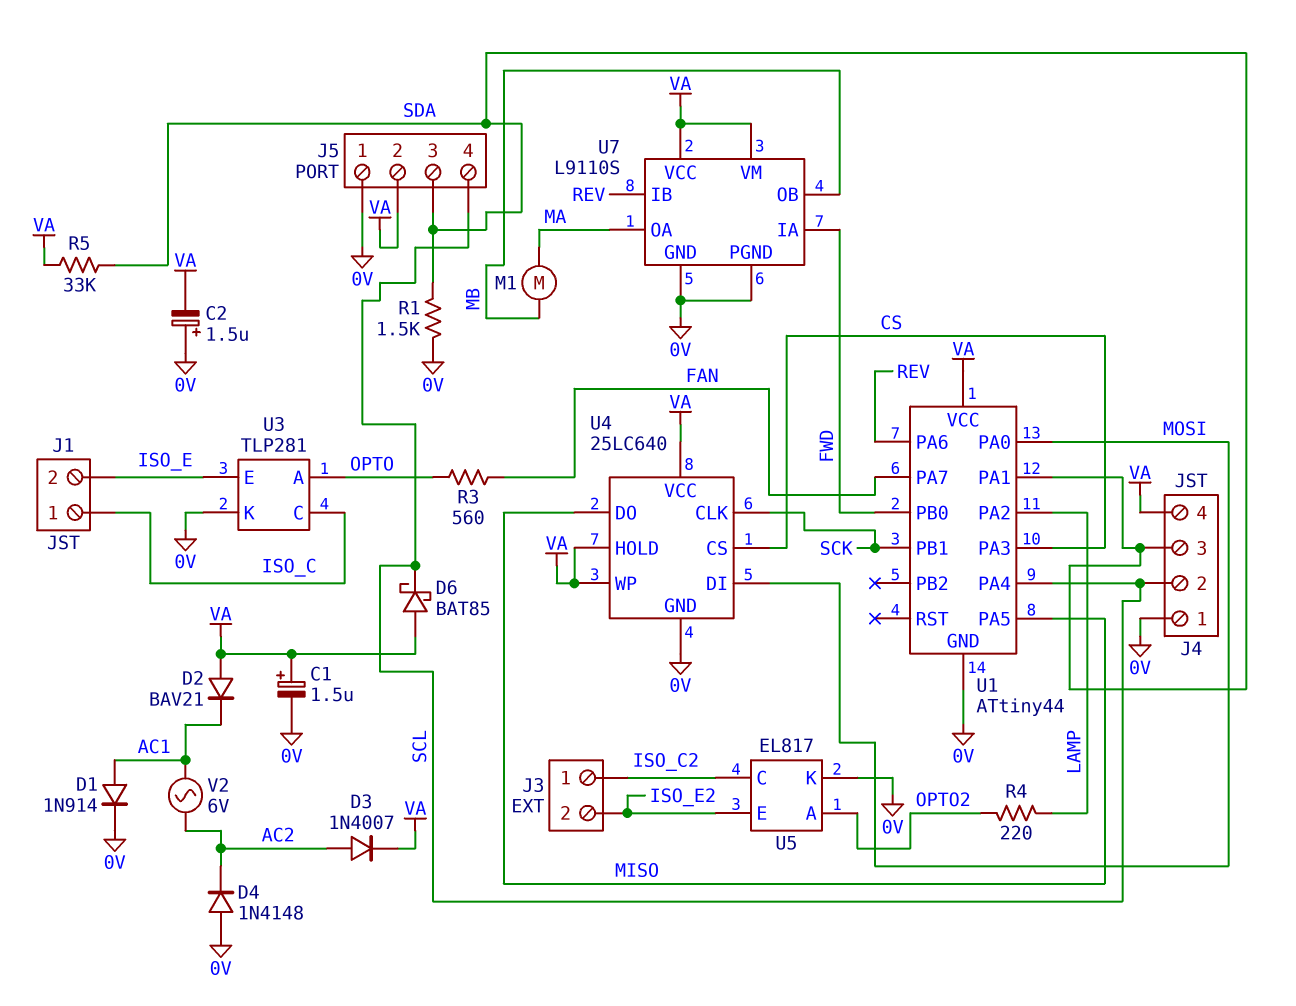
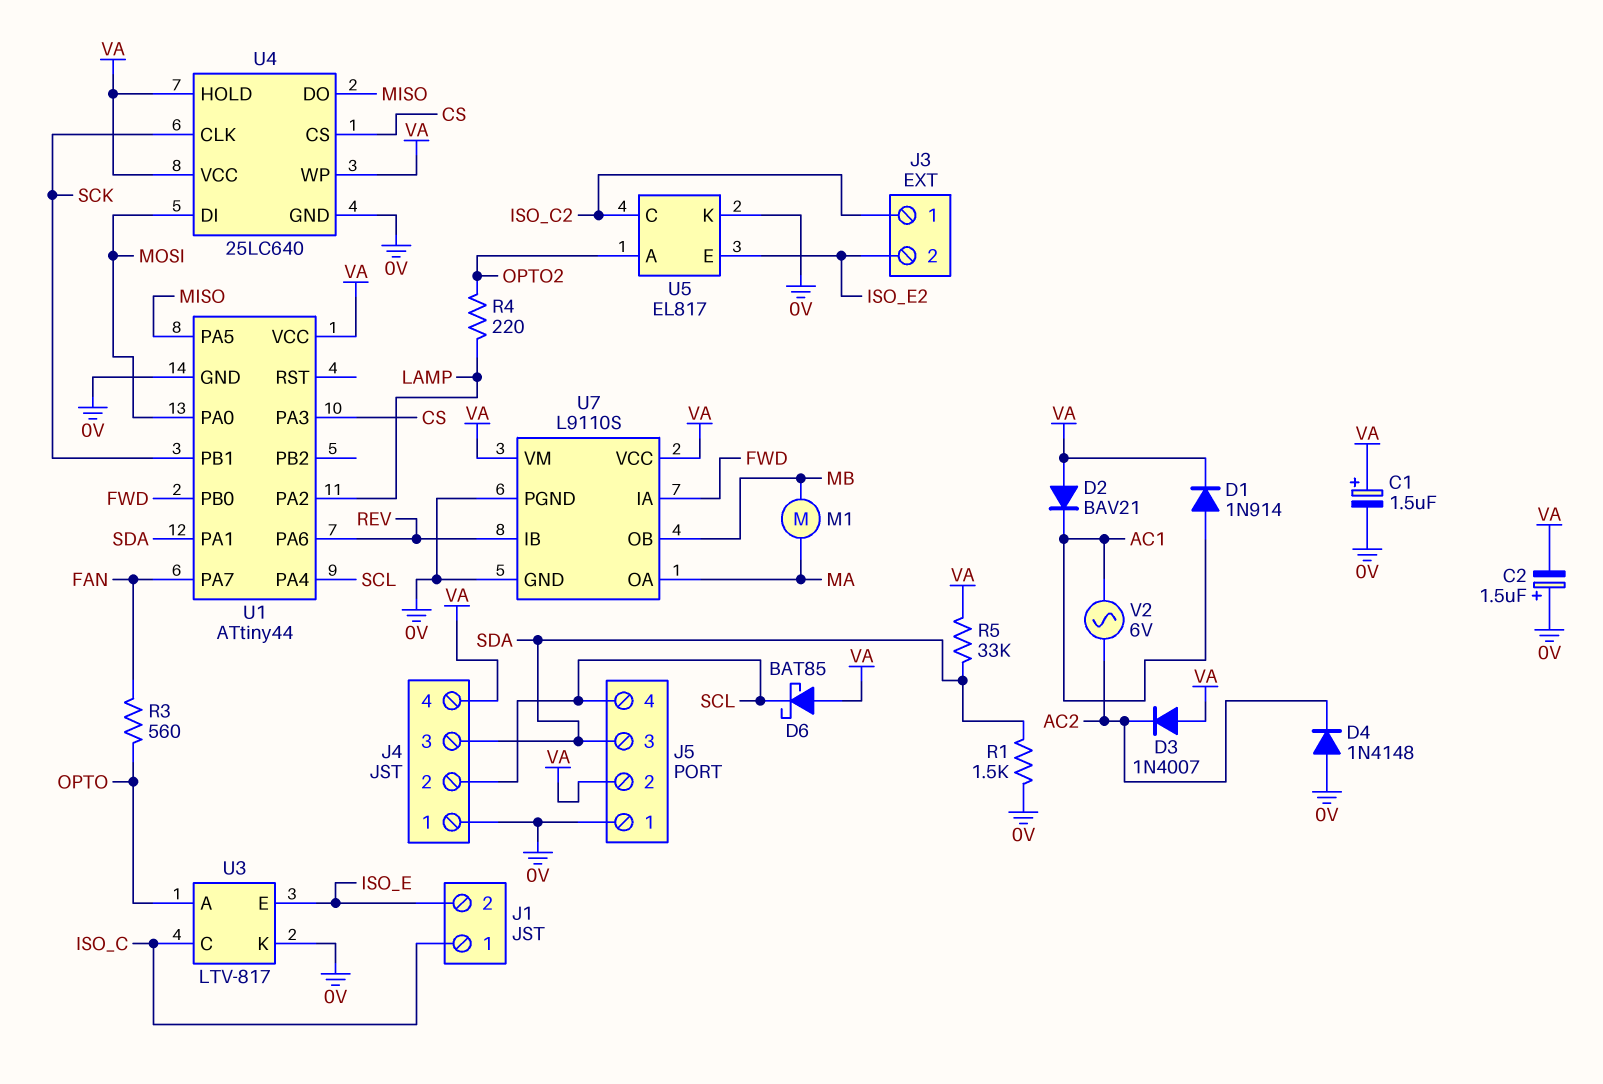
D1: diode 1N914 (A AC1, K 0V) -> diode 1N914 (A AC1, K VA)
D3: diode 1N4007 (A AC2, K VA) -> diode 1N4007 (A VA, K AC2)
U3: TLP281 -> LTV-817

